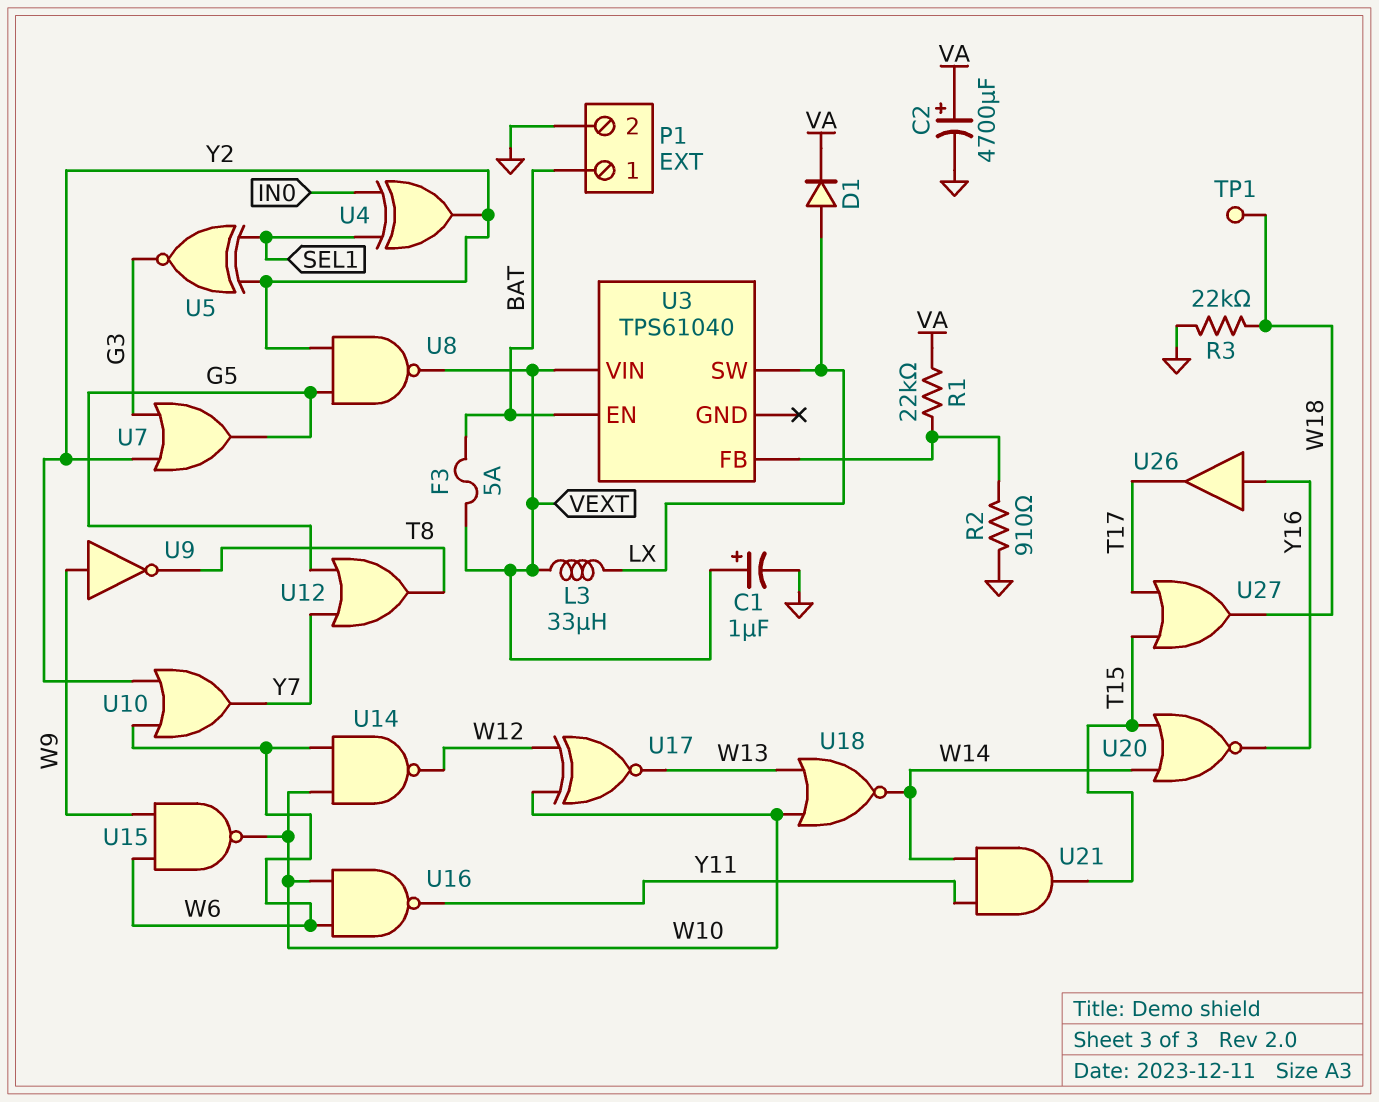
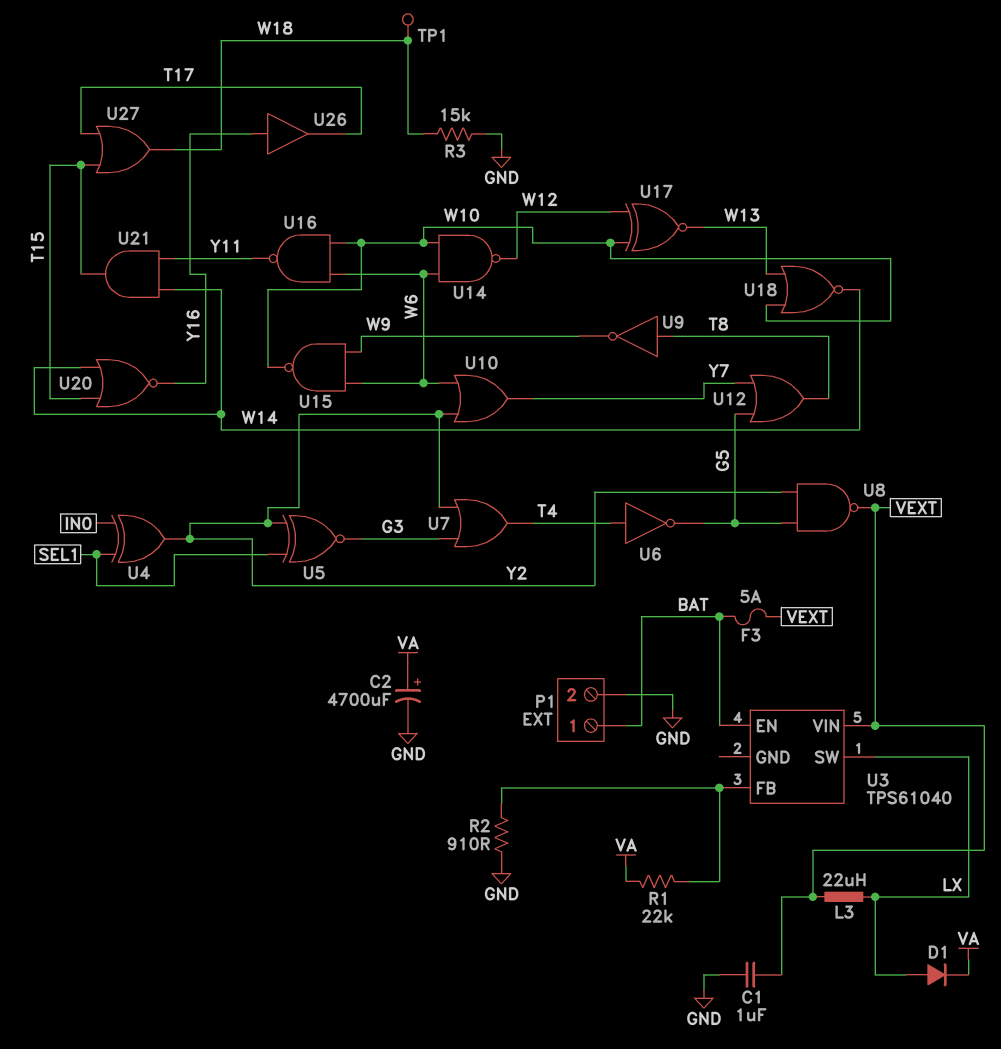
C1: 1uF (plus VEXT, minus GND) -> 1uF (GND, VEXT)
L3: 33uH (LX, VEXT) -> 22uH (LX, VEXT)
R3: 22k (GND, W18) -> 15k (GND, W18)
U6: none -> NOT (in T4, out G5)
U7: OR (in G3, in Y2, out G5) -> OR (in G3, in Y2, out T4)
U9: NOT (in W9, out T8) -> NOT (in T8, out W9)

